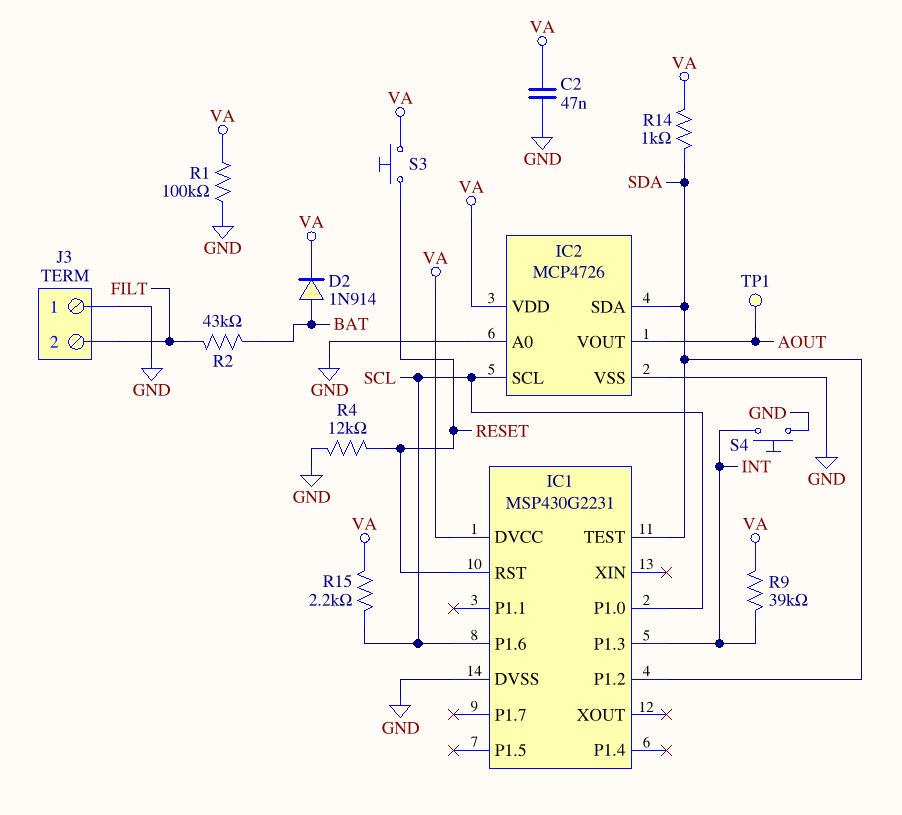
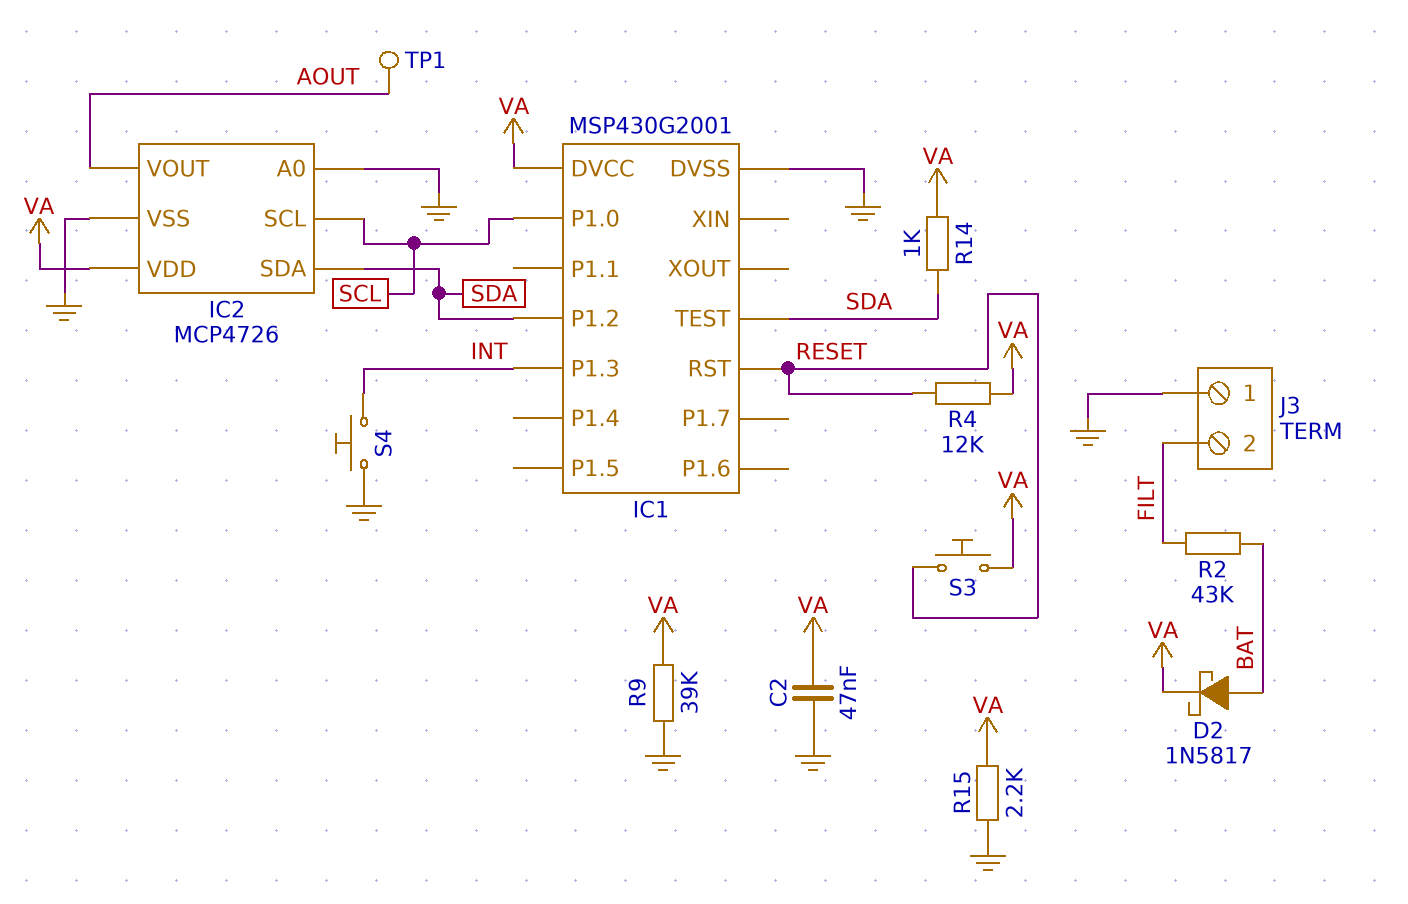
D2: diode 1N914 (A BAT, K VA) -> schottky 1N5817 (A BAT, K VA)
IC1: MSP430G2231 -> MSP430G2001
IC1 pin P1.6: SCL -> none
R1: 100k (GND, VA) -> none
R4: 12k (GND, RESET) -> 12k (RESET, VA)
R9: 39k (INT, VA) -> 39k (GND, VA)
R15: 2.2k (SCL, VA) -> 2.2k (GND, VA)

